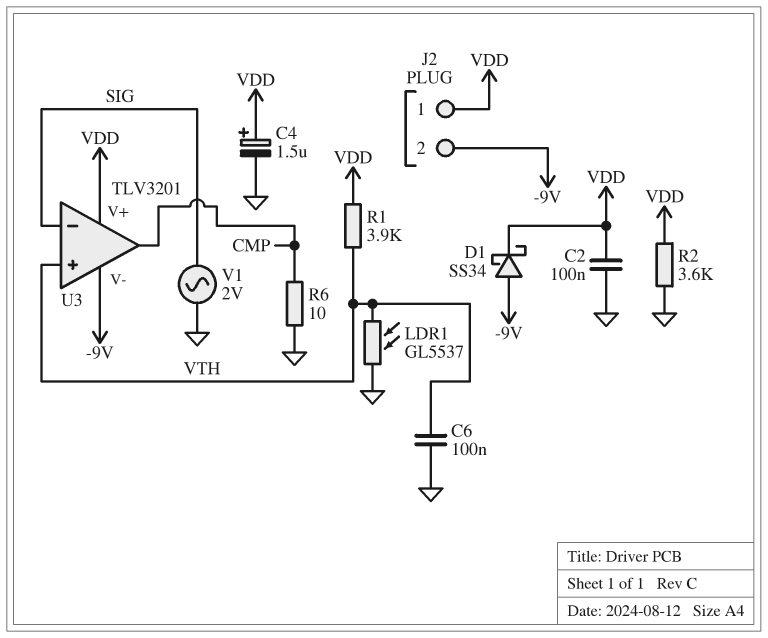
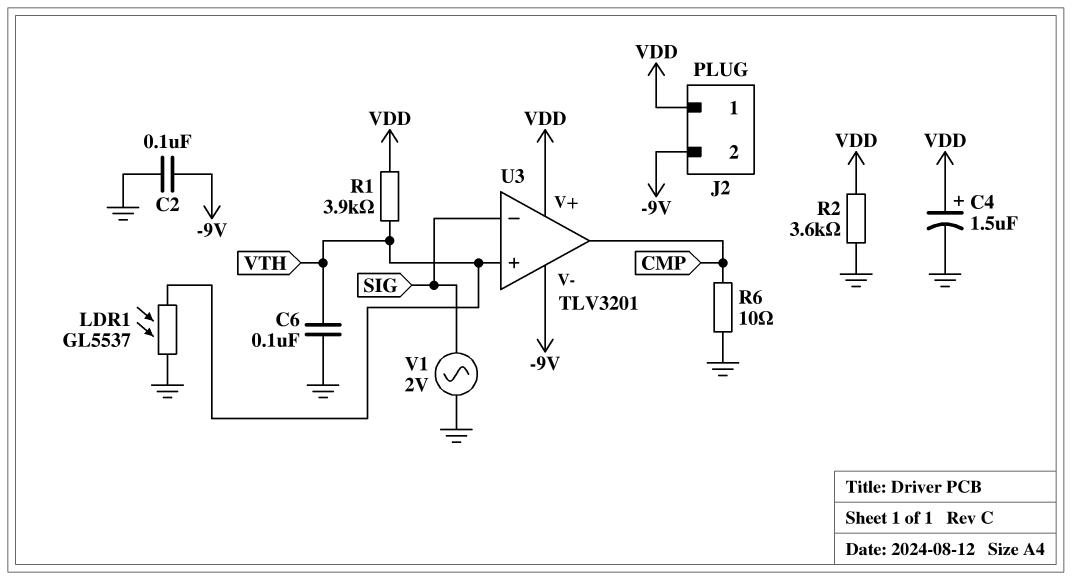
C2: 100nF (GND, VDD) -> 100nF (-9V, GND)
D1: schottky SS34 (A -9V, K VDD) -> none

